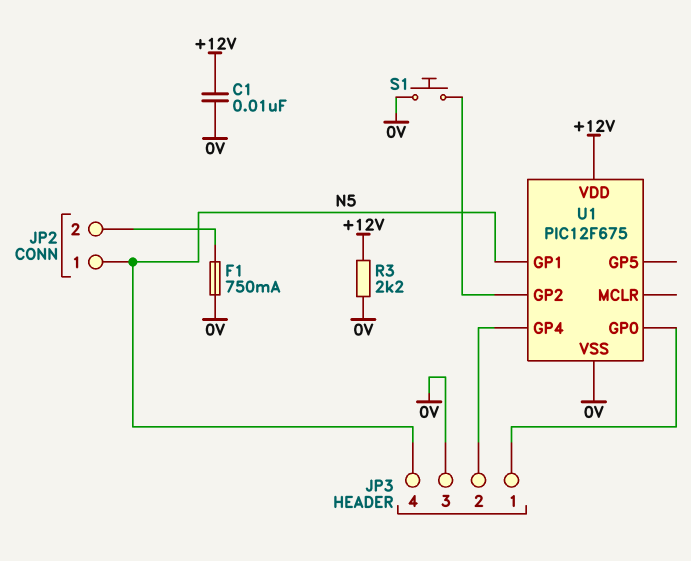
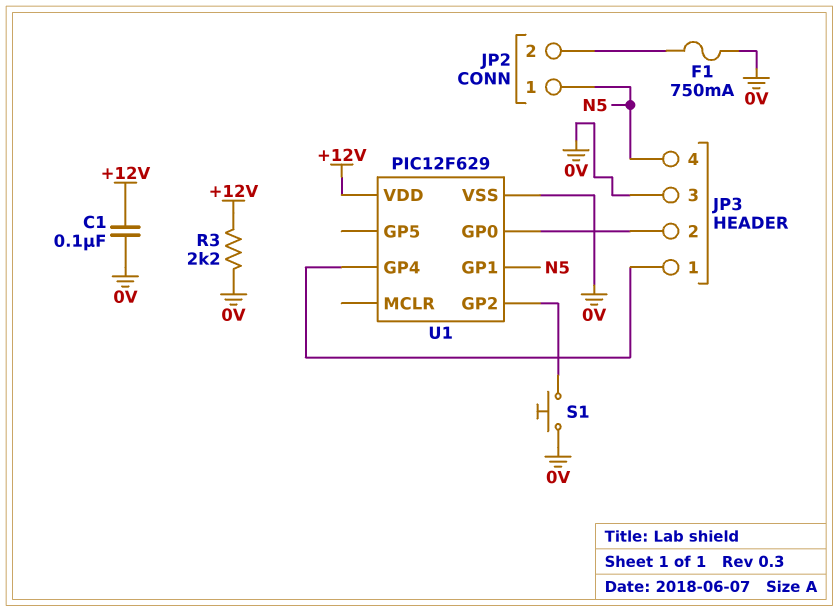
C1: 10nF (+12V, 0V) -> 100nF (+12V, 0V)
U1: PIC12F675 -> PIC12F629
U1 pin GP0: JP3/1 -> JP3/2
U1 pin GP4: JP3/2 -> JP3/1

